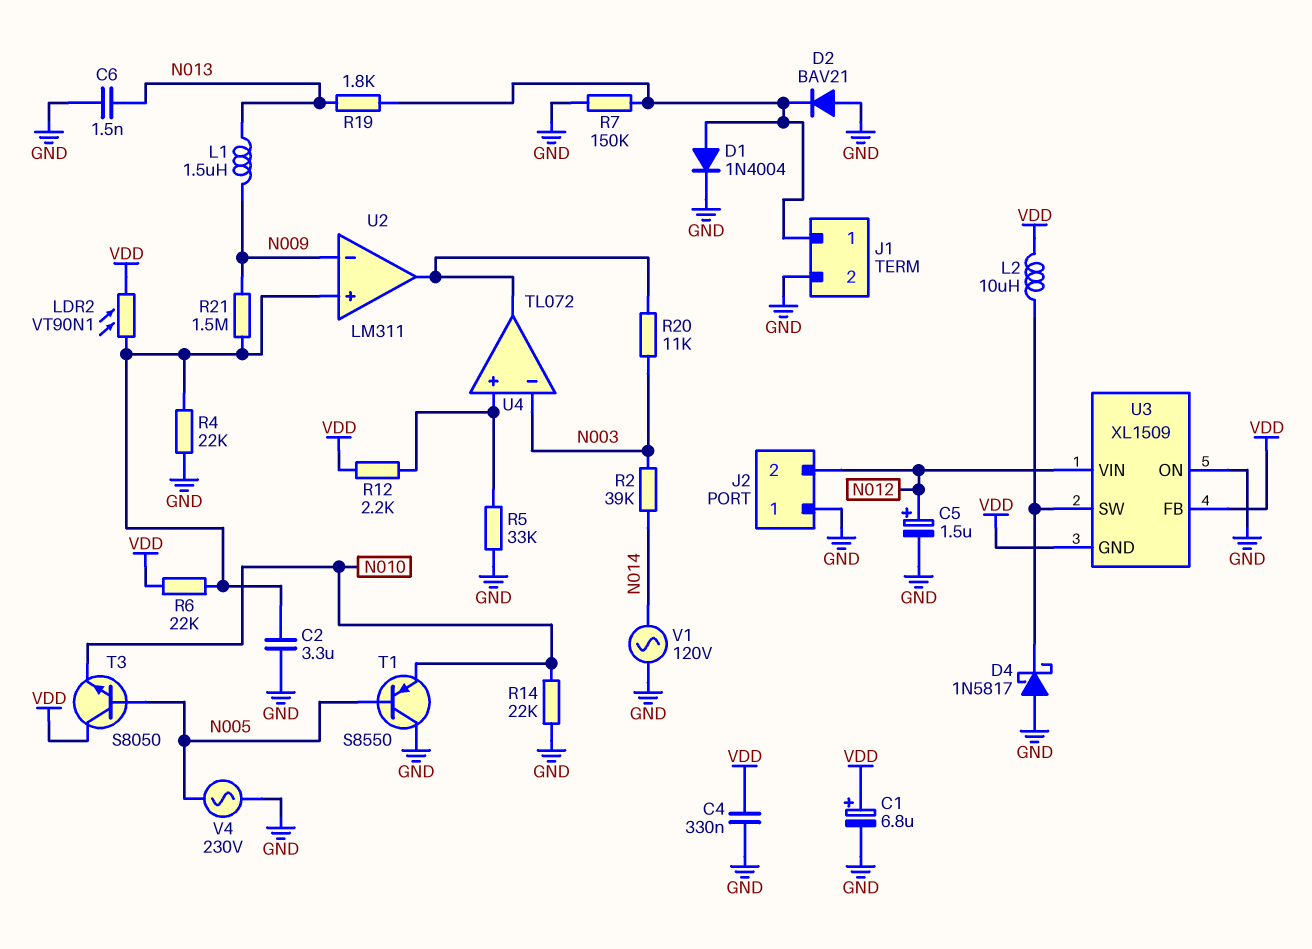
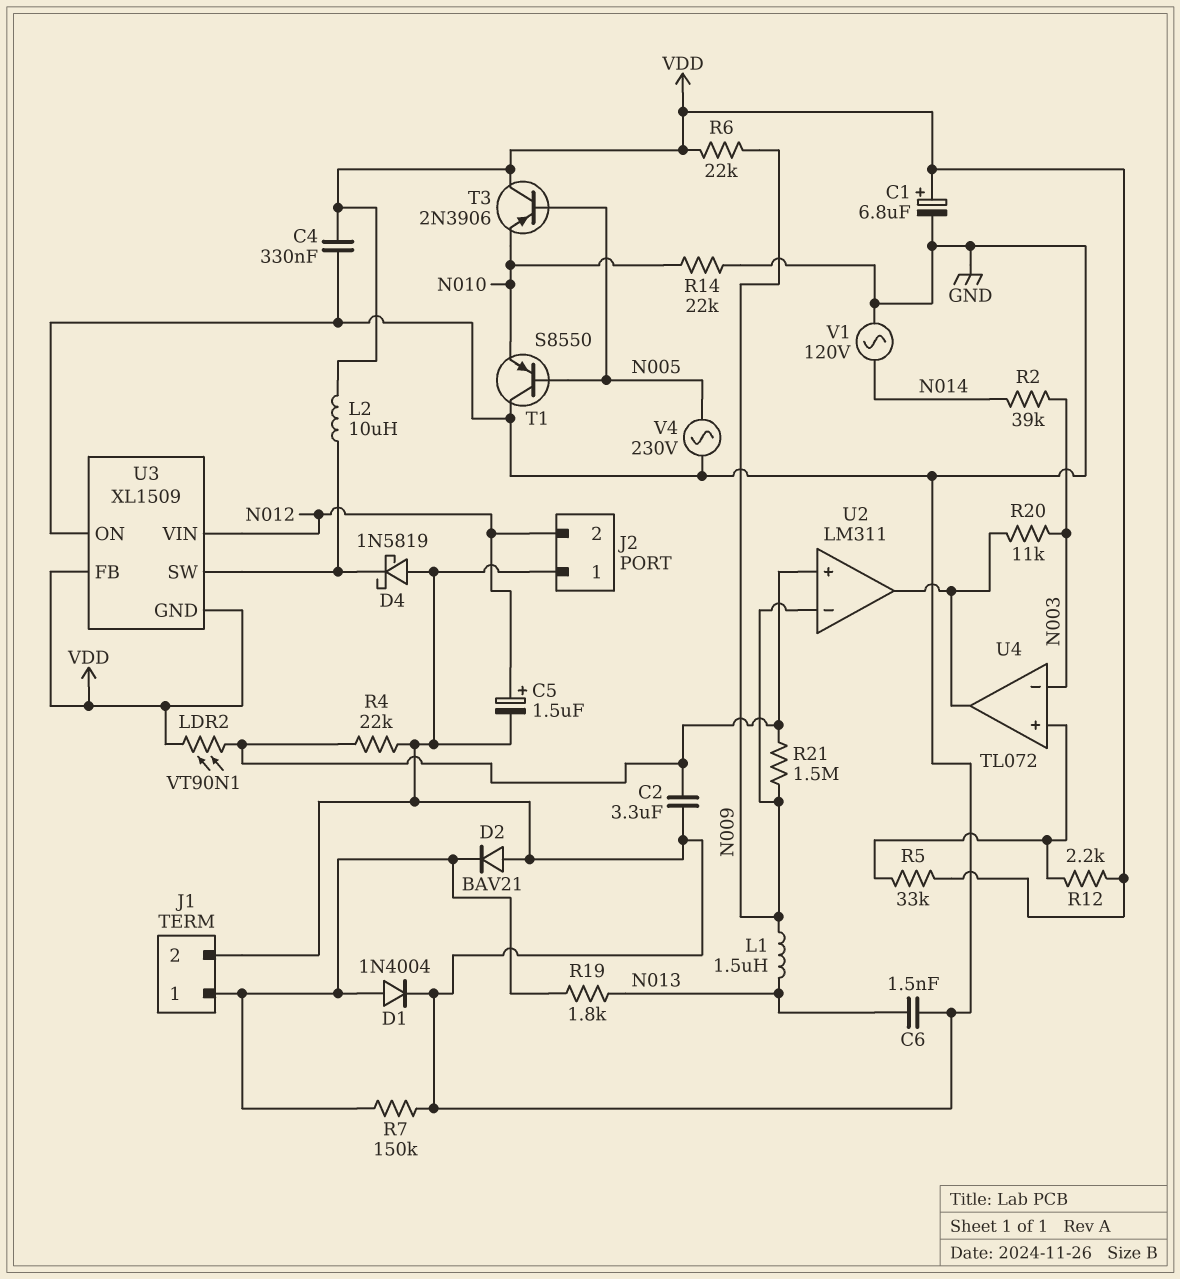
D4: schottky 1N5817 (A GND, K U3/SW) -> schottky 1N5819 (A GND, K U3/SW)
R5: 33k (GND, U4/in+) -> 33k (U4/in+, VDD)
R6: 22k (U2/in+, VDD) -> 22k (N009, VDD)
T3: NPN S8050 (B N005, C VDD, E N010) -> PNP 2N3906 (B N005, C VDD, E N010)

